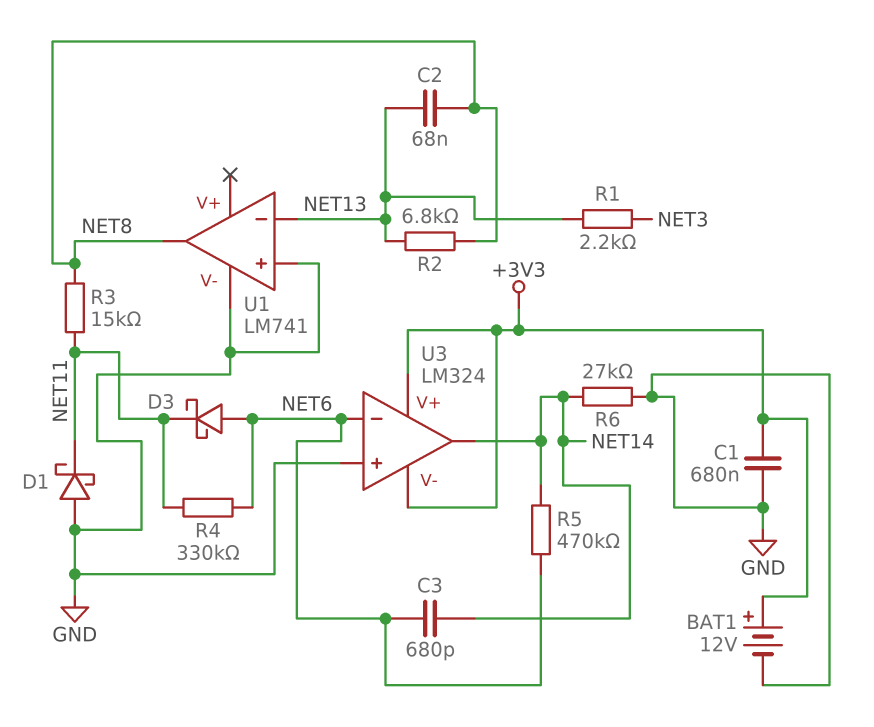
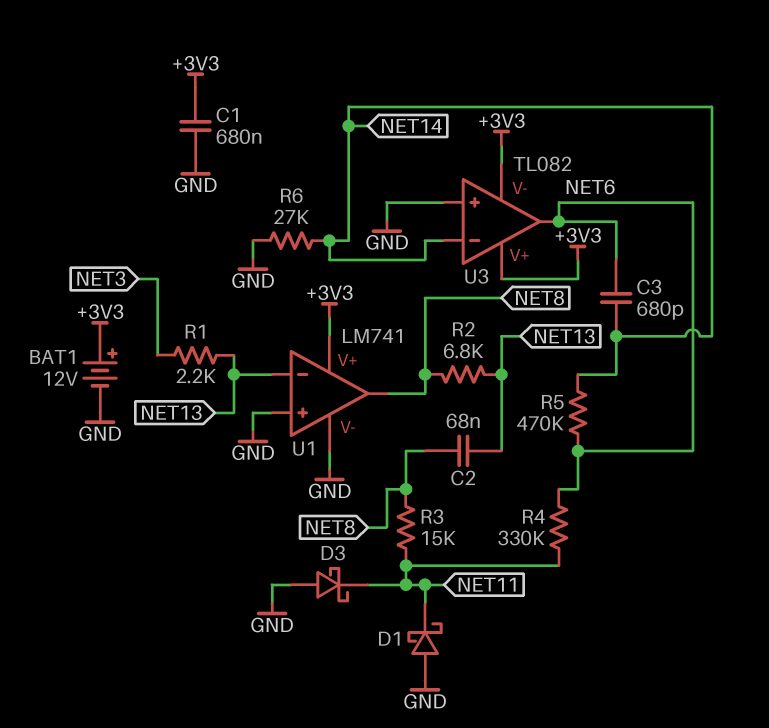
D3: schottky (A NET6, K NET11) -> schottky (A GND, K NET11)
U1 pin V+: none -> +3V3
U3: LM324 -> TL082
U3 pin in-: NET6 -> NET14
U3 pin out: NET14 -> NET6

